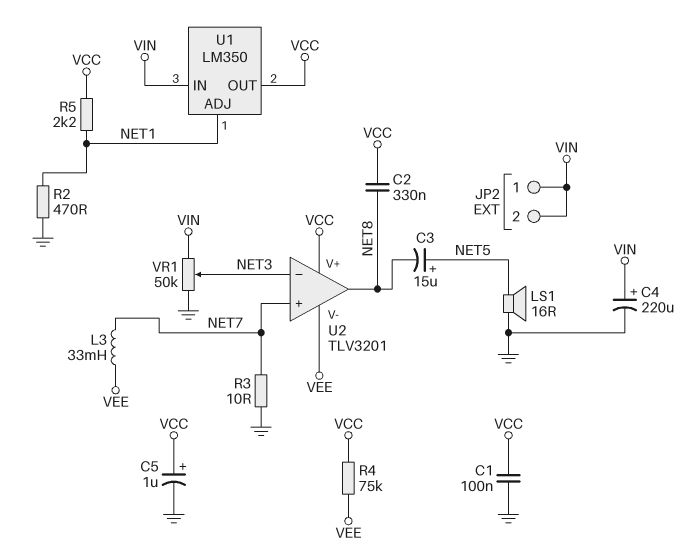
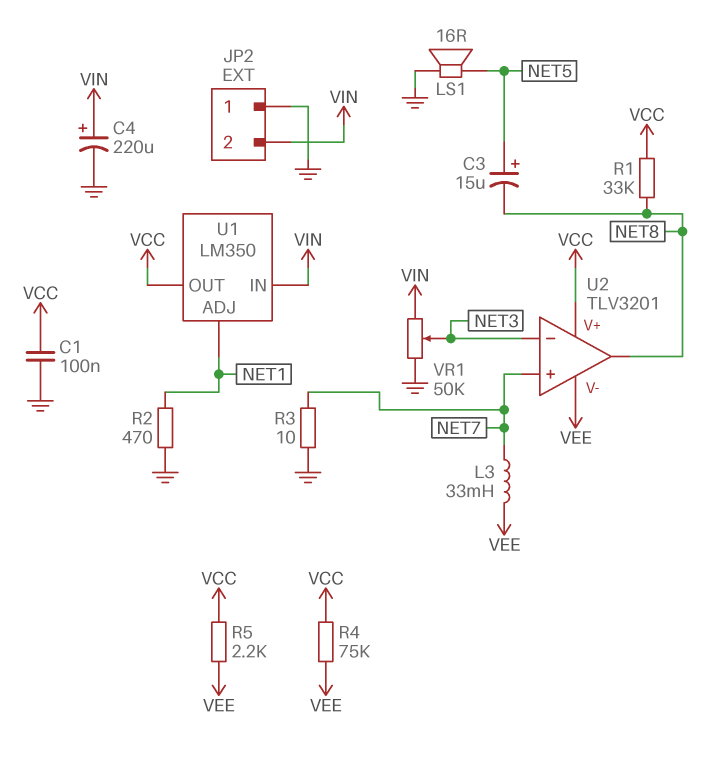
C2: 330nF (NET8, VCC) -> none
C5: 1uF (plus VCC, minus GND) -> none
JP2 pin 1: VIN -> GND
R1: none -> 33k (NET8, VCC)
R5: 2.2k (NET1, VCC) -> 2.2k (VCC, VEE)

